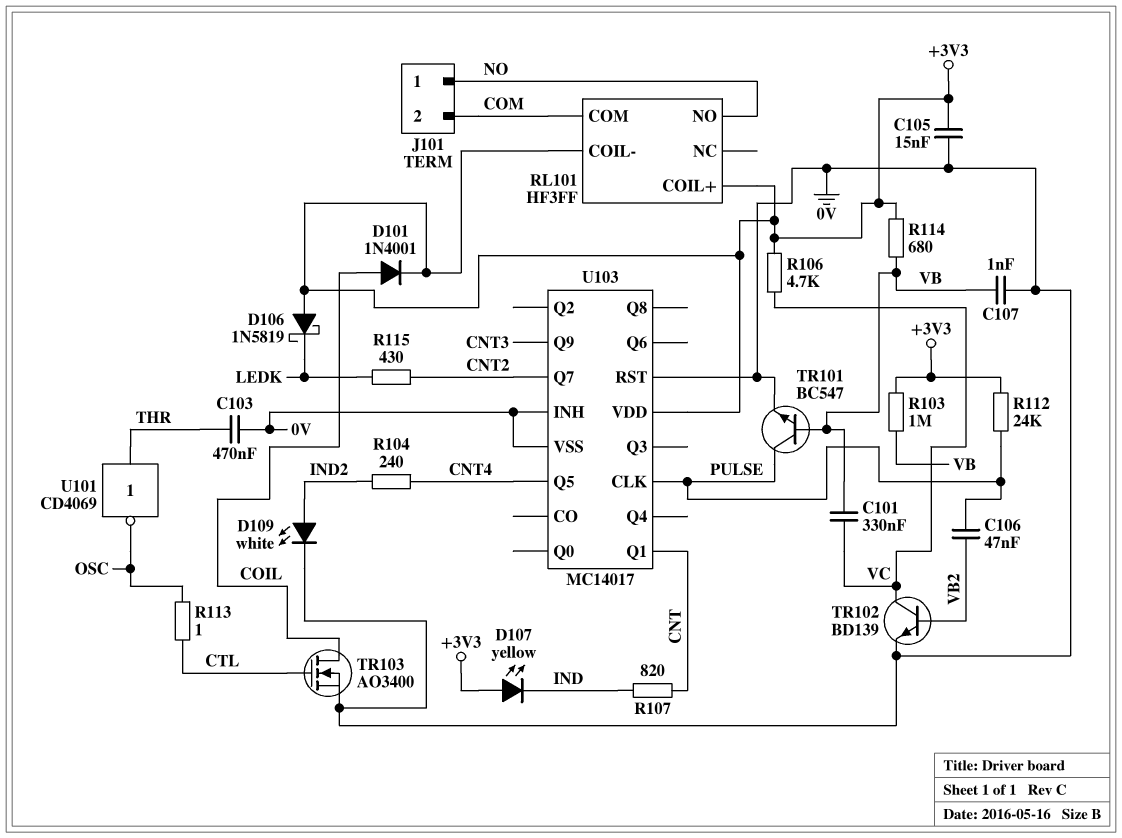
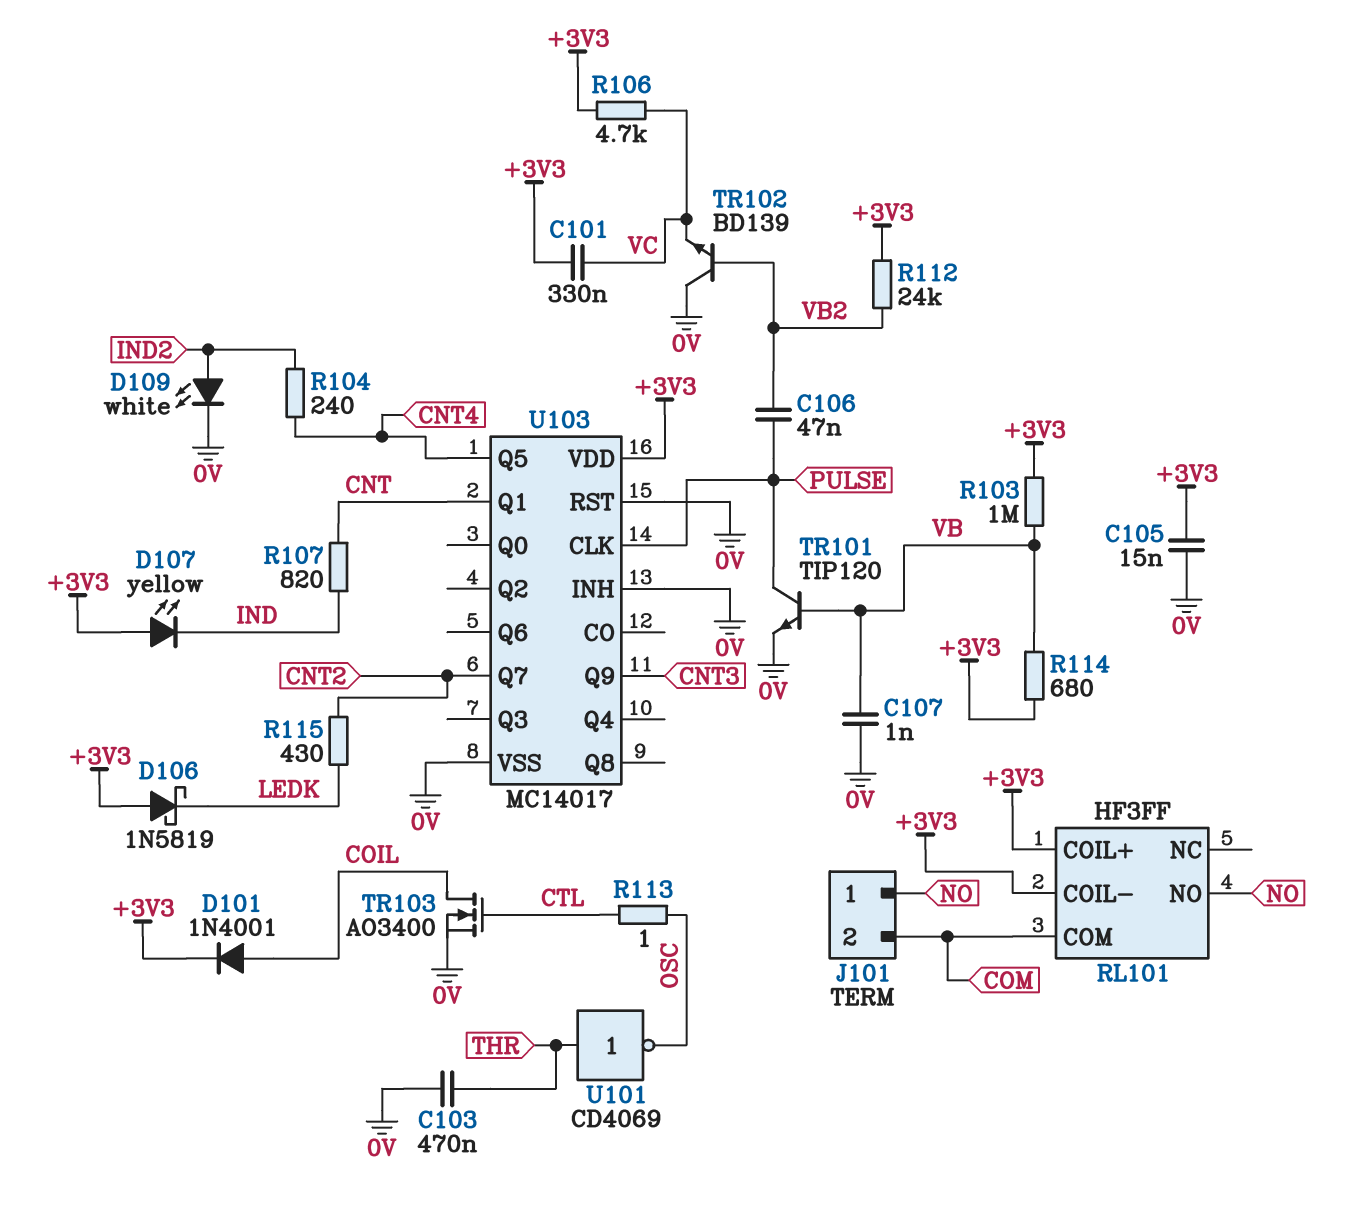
C101: 330nF (VB, VC) -> 330nF (+3V3, VC)
R112: 24k (+3V3, PULSE) -> 24k (+3V3, VB2)
TR101: NPN BC547 (B VB, C PULSE, E 0V) -> NPN TIP120 (B VB, C PULSE, E 0V)
TR102: NPN BD139 (B VB2, C VC, E 0V) -> NPN BD139 (B VB2, C 0V, E VC)

